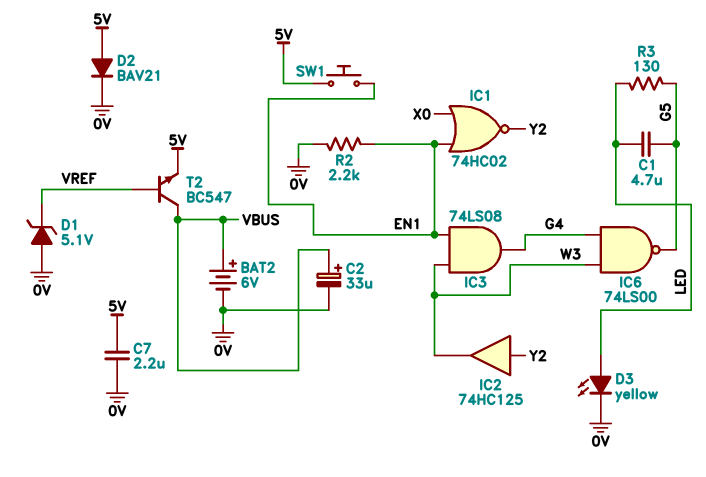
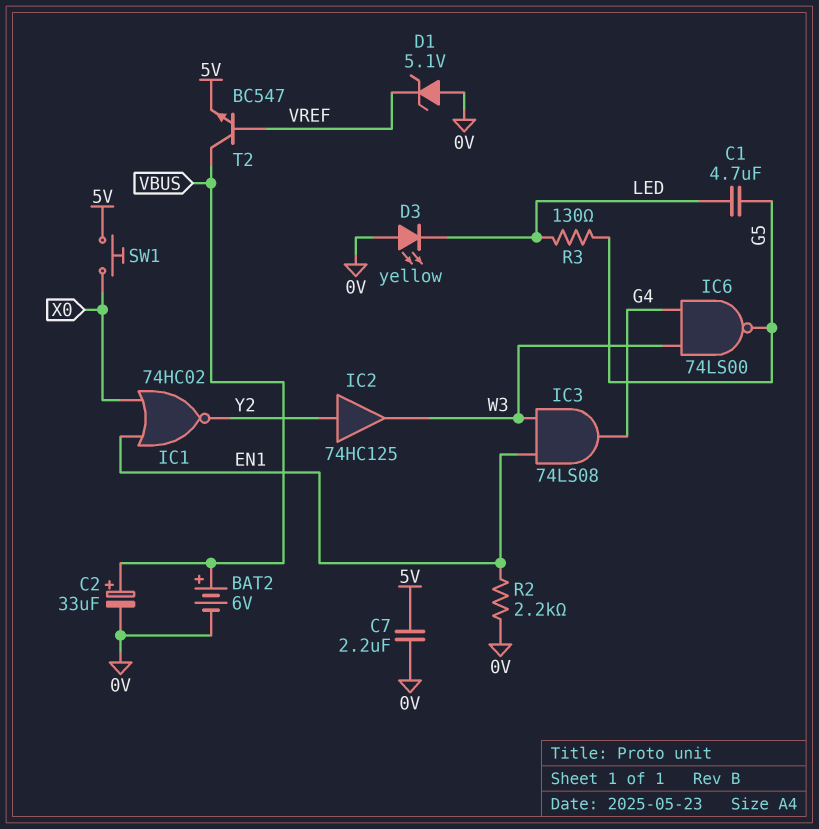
D2: diode BAV21 (A 5V, K 0V) -> none
D3: LED yellow (A LED, K 0V) -> LED yellow (A 0V, K LED)
SW1: button (5V, EN1) -> button (5V, X0)

